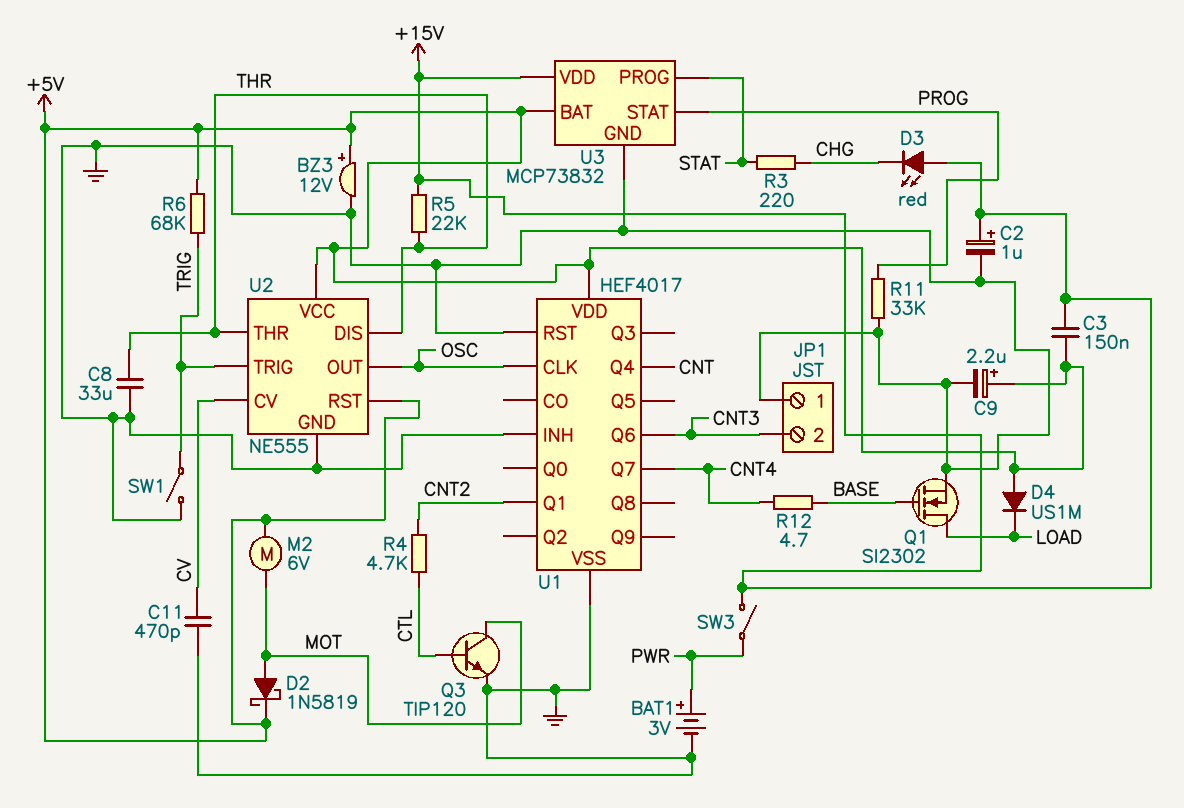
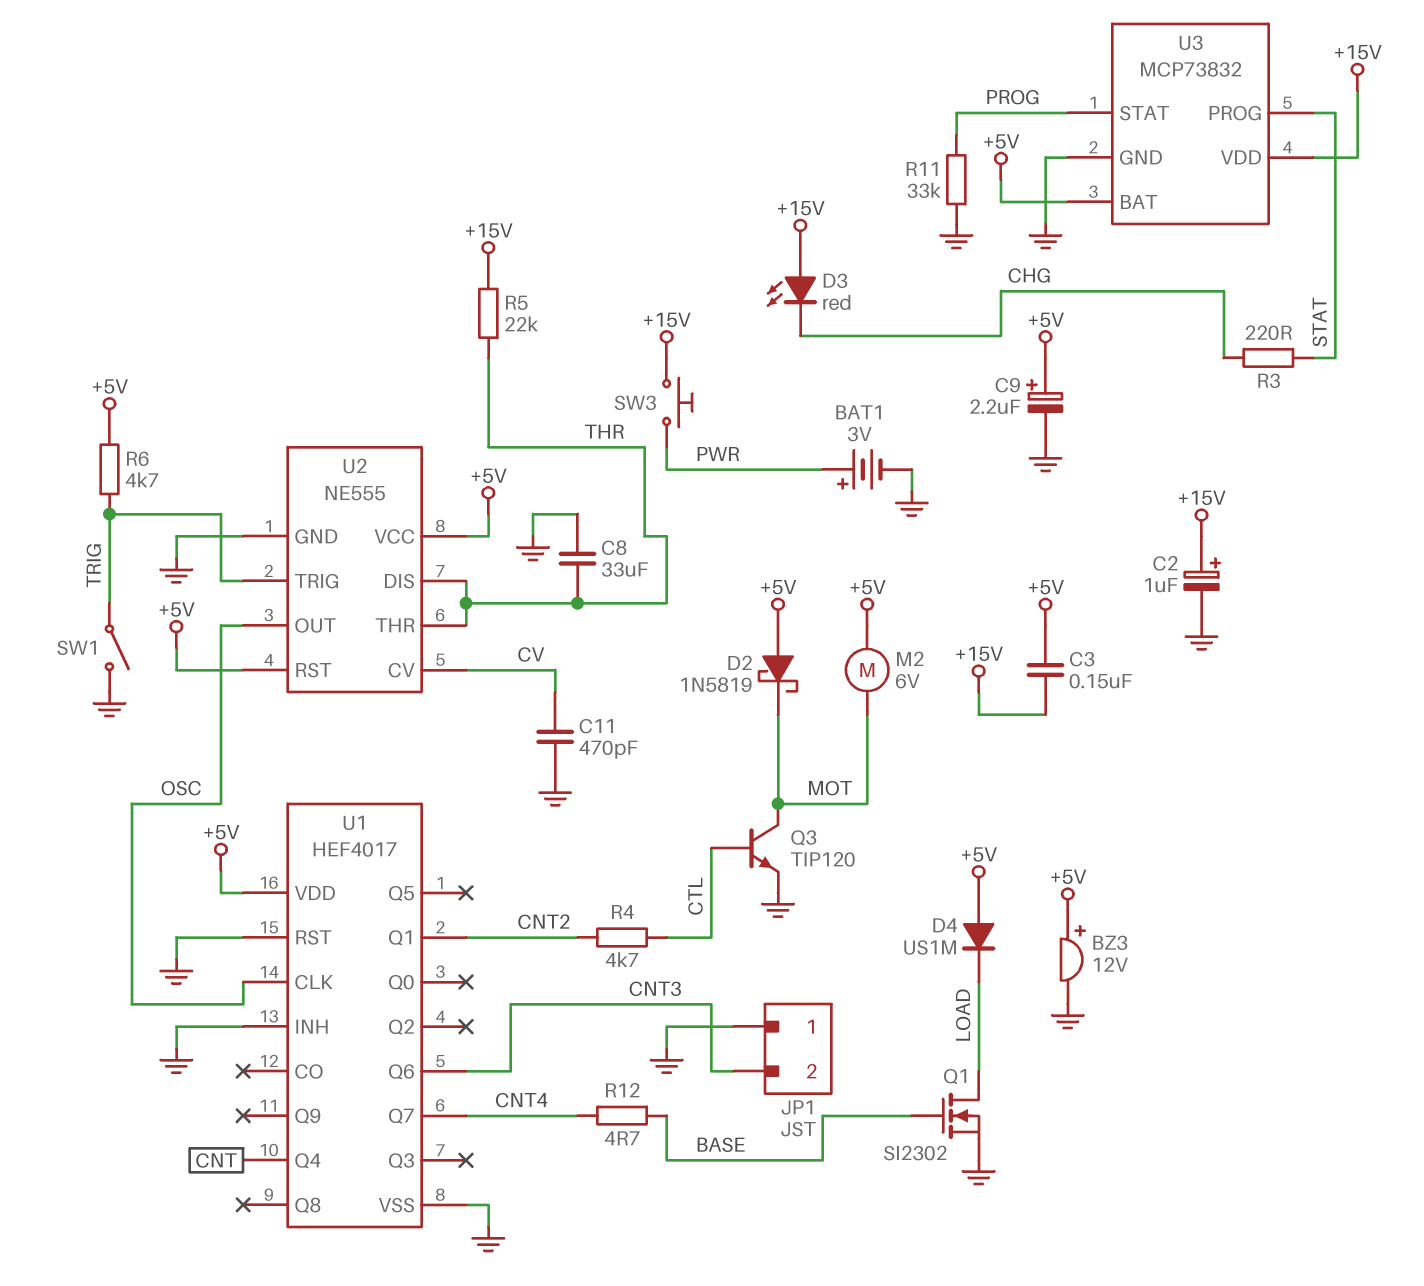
D2: schottky 1N5819 (A MOT, K +5V) -> schottky 1N5819 (A +5V, K MOT)
R6: 68k (+5V, TRIG) -> 4.7k (+5V, TRIG)
SW3: switch (+15V, PWR) -> button (+15V, PWR)

